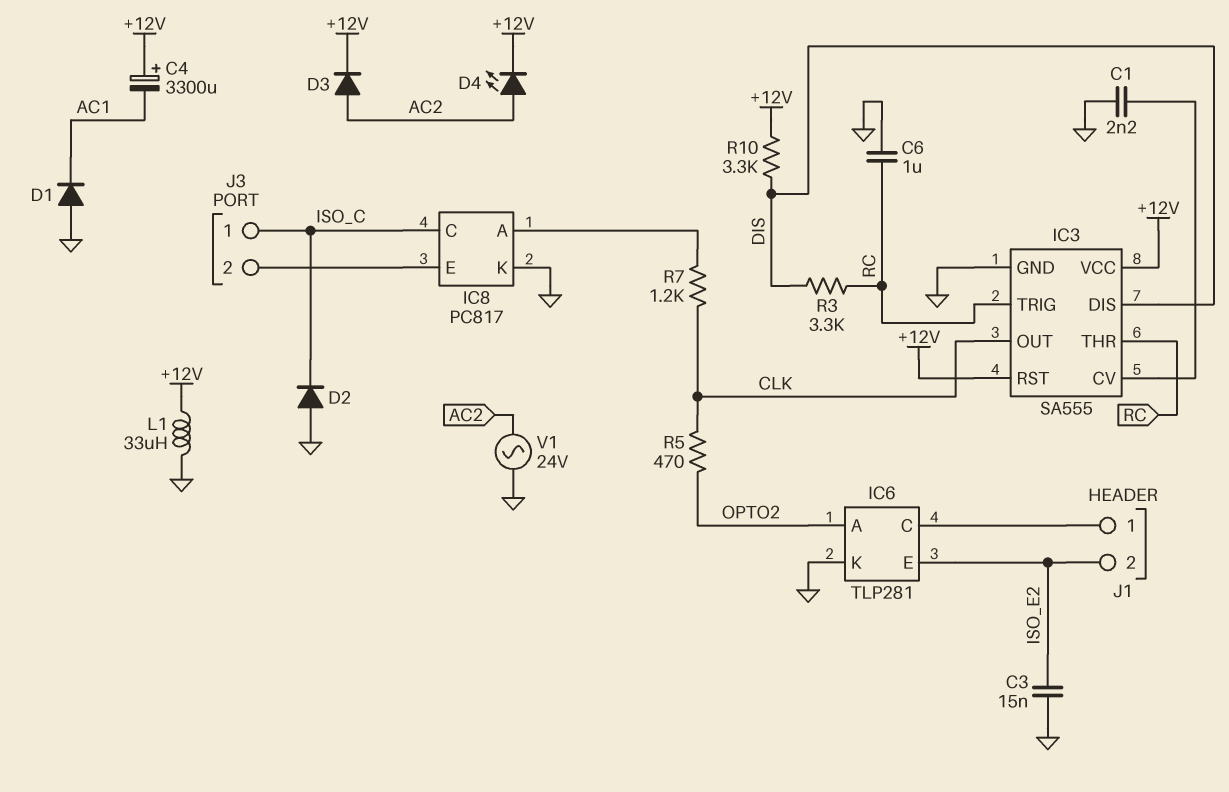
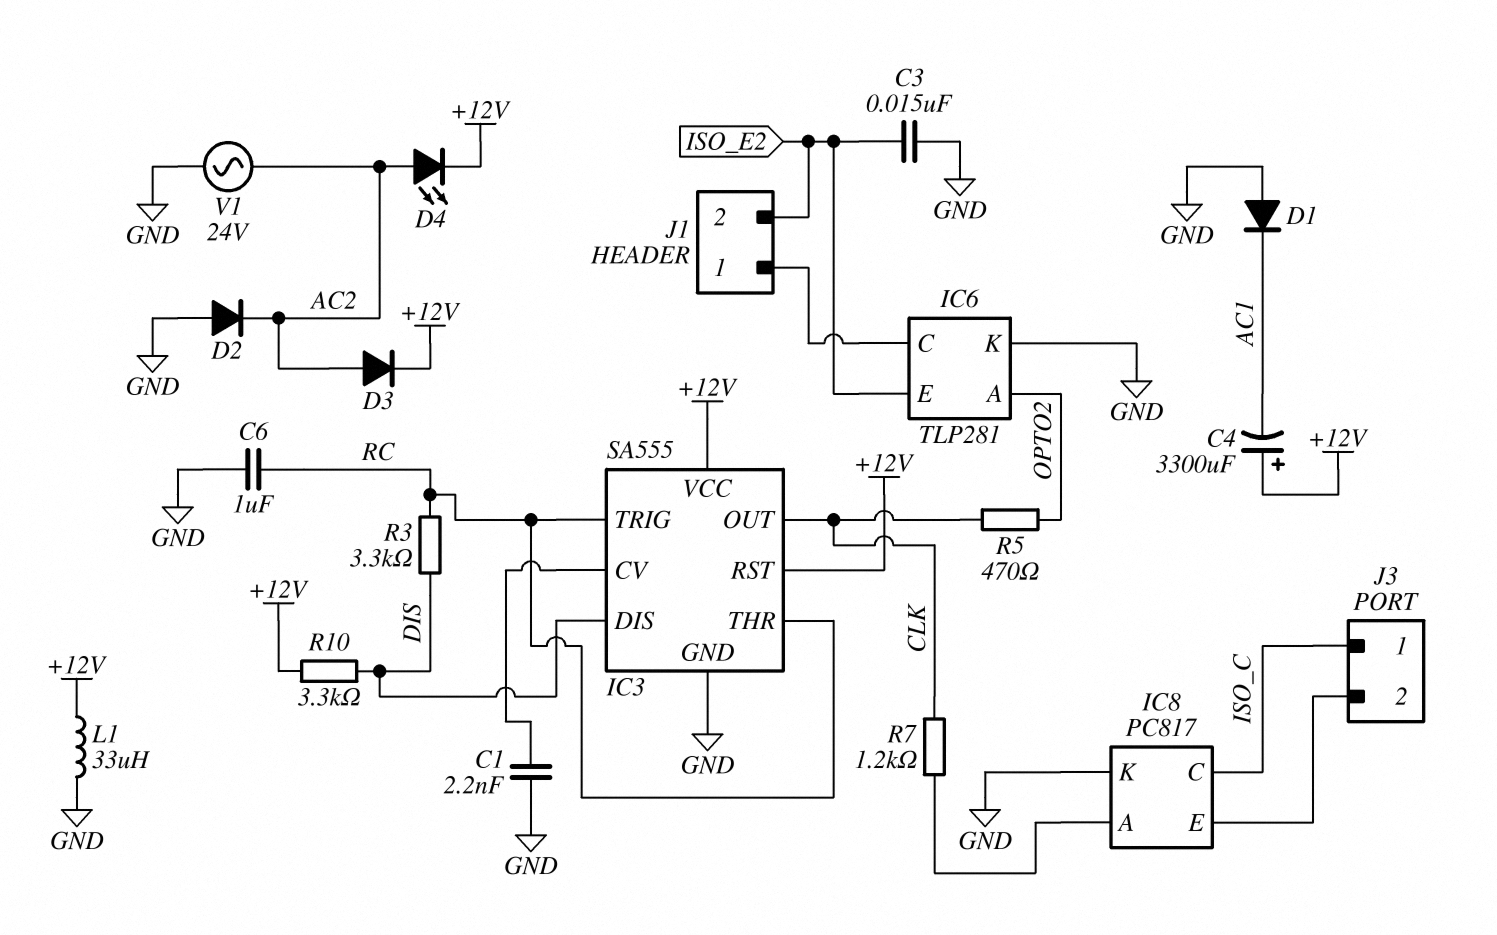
D2: diode (A GND, K ISO_C) -> diode (A GND, K AC2)

